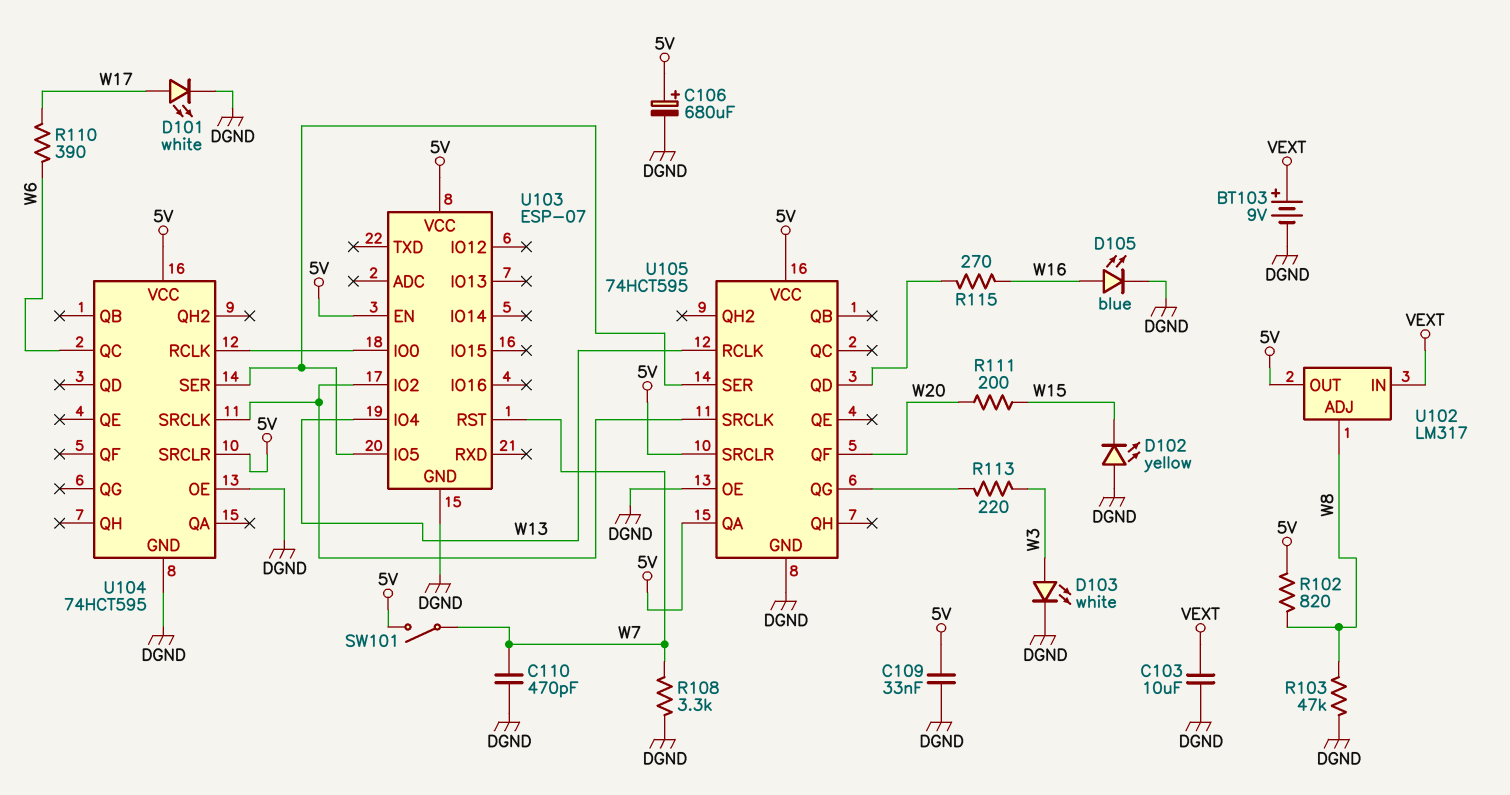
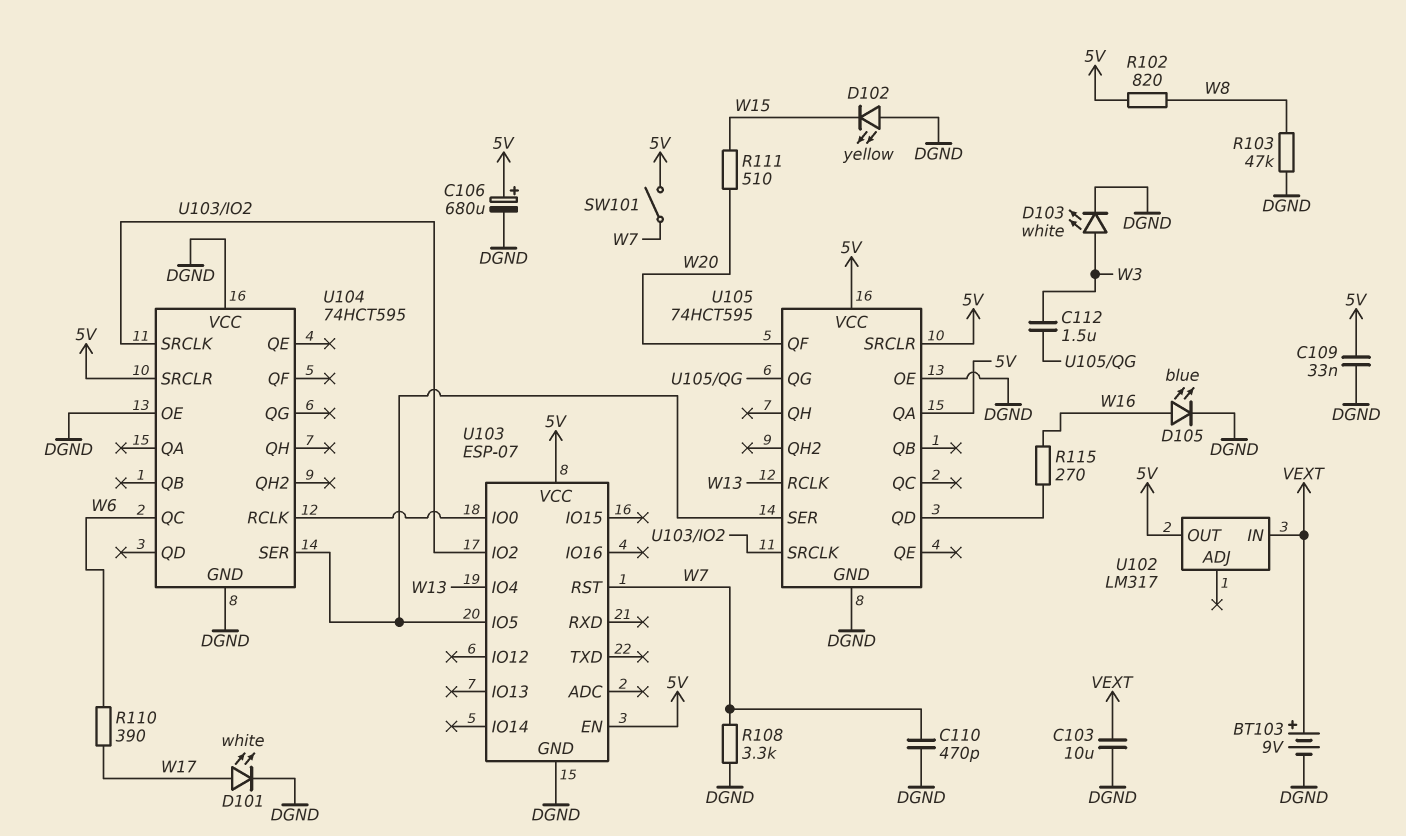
C112: none -> 1.5uF (U105/QG, W3)
R111: 200 (W15, W20) -> 510 (W15, W20)
R113: 220 (U105/QG, W3) -> none
U102 pin ADJ: W8 -> none
U104 pin VCC: 5V -> DGND

